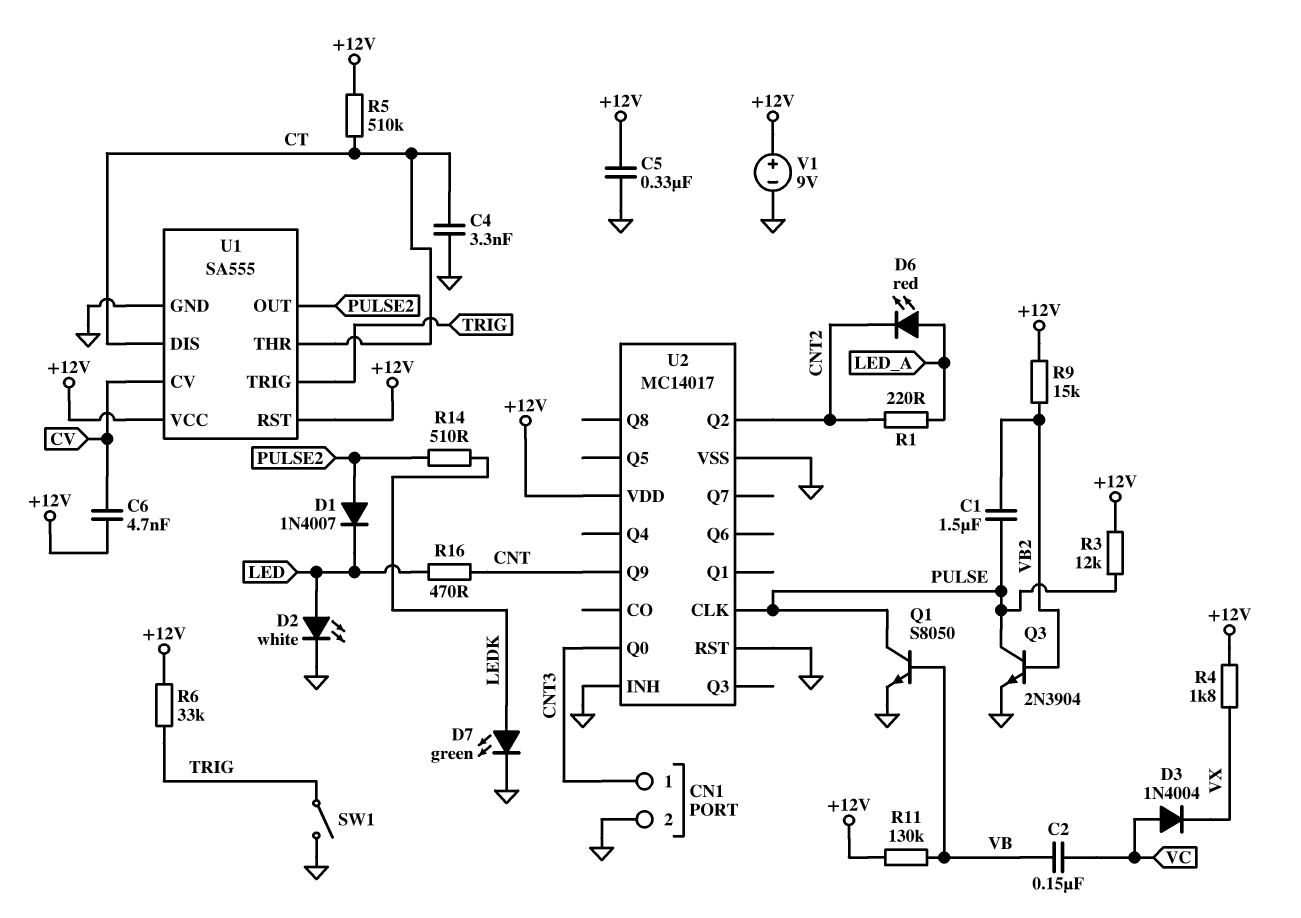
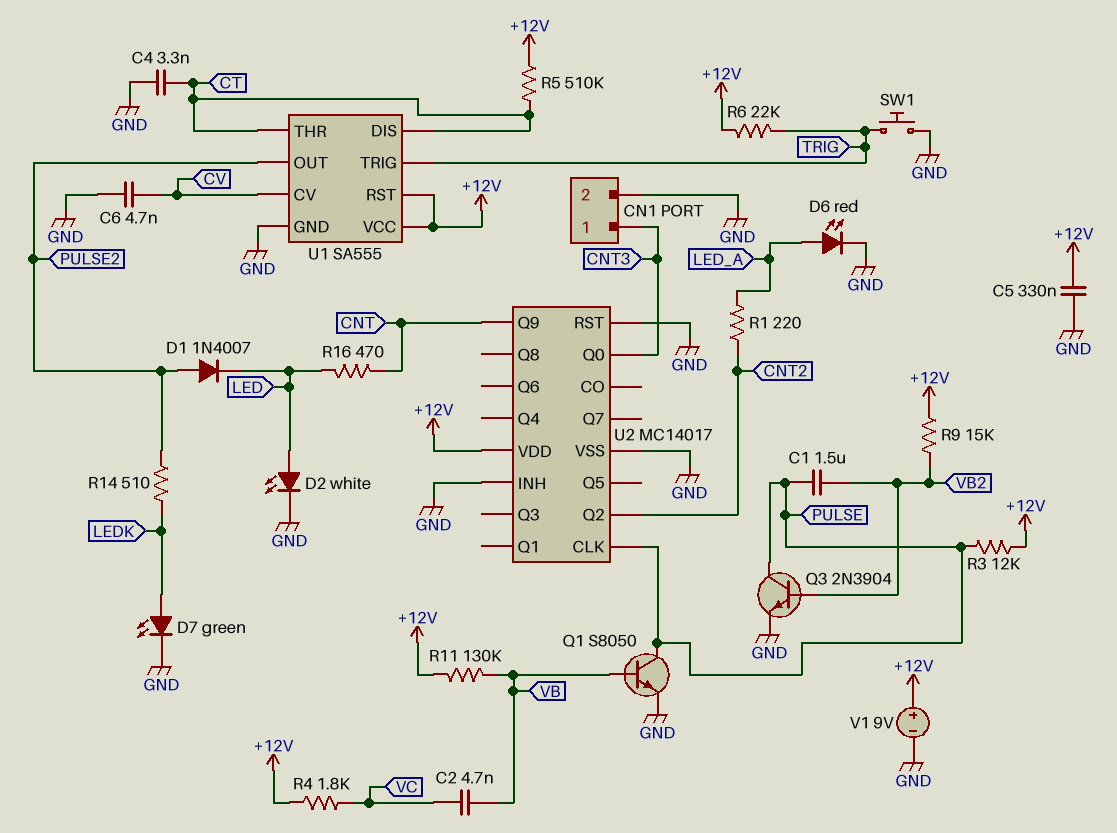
C2: 150nF (VB, VC) -> 4.7nF (VB, VC)
C6: 4.7nF (+12V, CV) -> 4.7nF (CV, GND)
D3: diode 1N4004 (A VC, K VX) -> none
D6: LED red (A LED_A, K CNT2) -> LED red (A LED_A, K GND)
R4: 1.8k (+12V, VX) -> 1.8k (+12V, VC)
R6: 33k (+12V, TRIG) -> 22k (+12V, TRIG)
SW1: switch (GND, TRIG) -> button (GND, TRIG)

